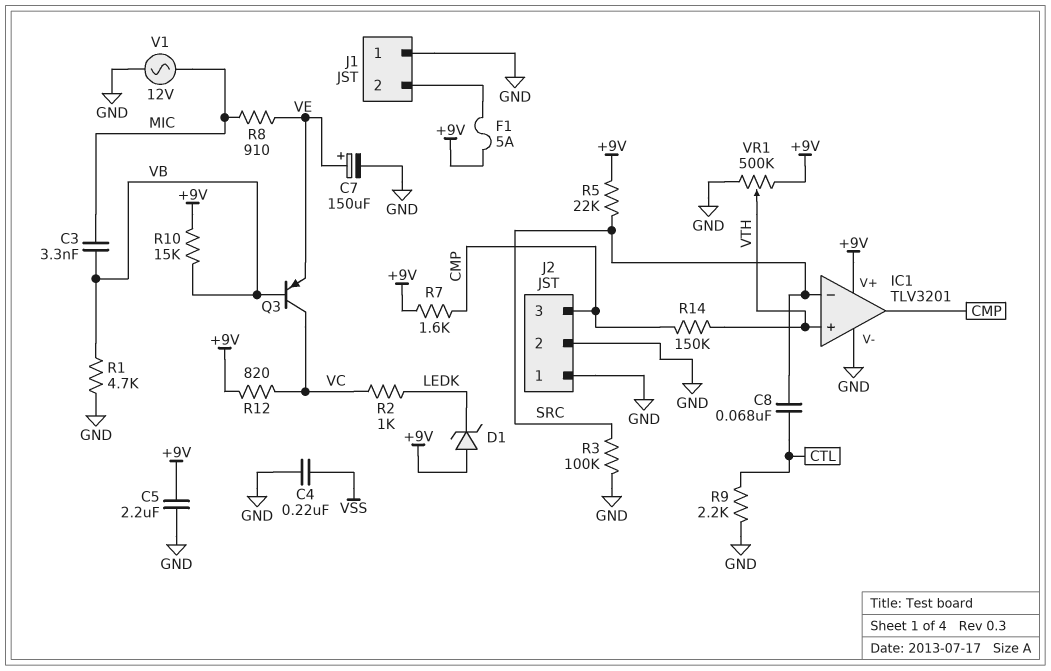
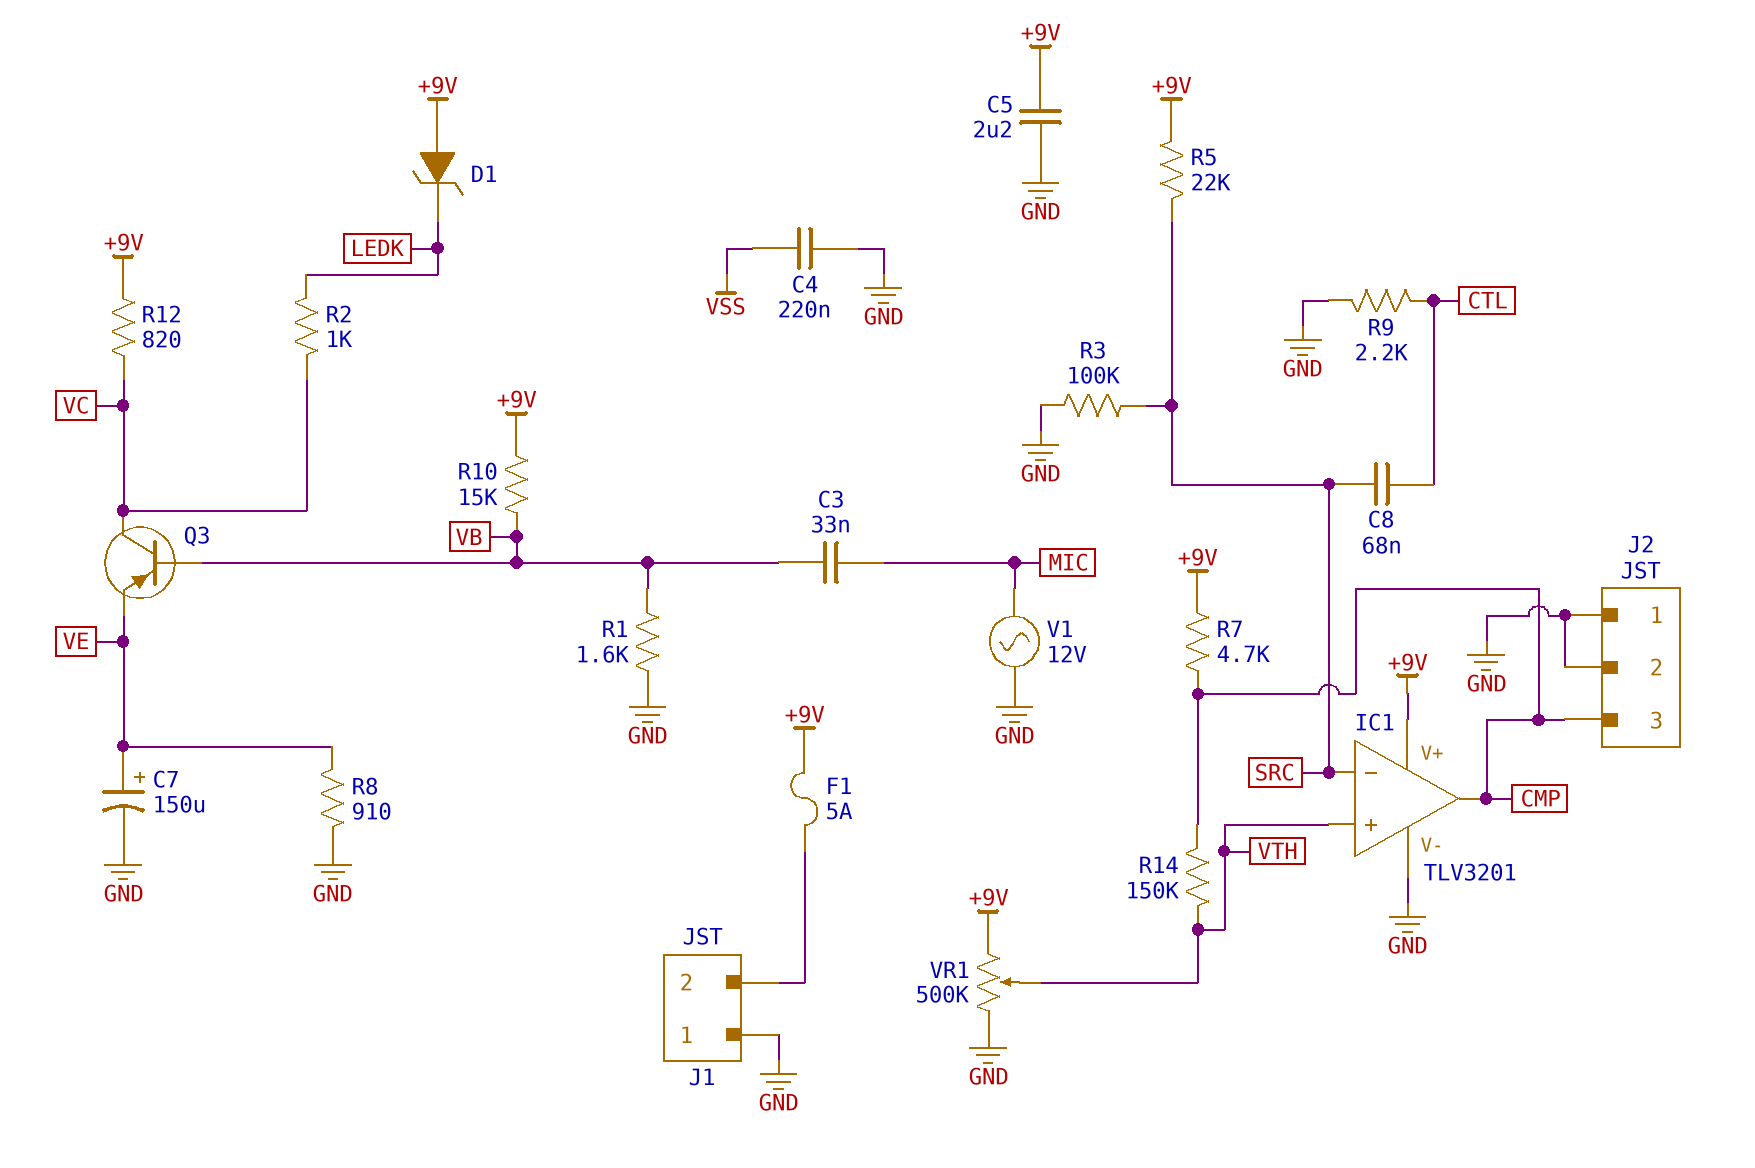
C3: 3.3nF (MIC, VB) -> 33nF (MIC, VB)
R1: 4.7k (GND, VB) -> 1.6k (GND, VB)
R7: 1.6k (+9V, CMP) -> 4.7k (+9V, CMP)
R8: 910 (MIC, VE) -> 910 (GND, VE)

